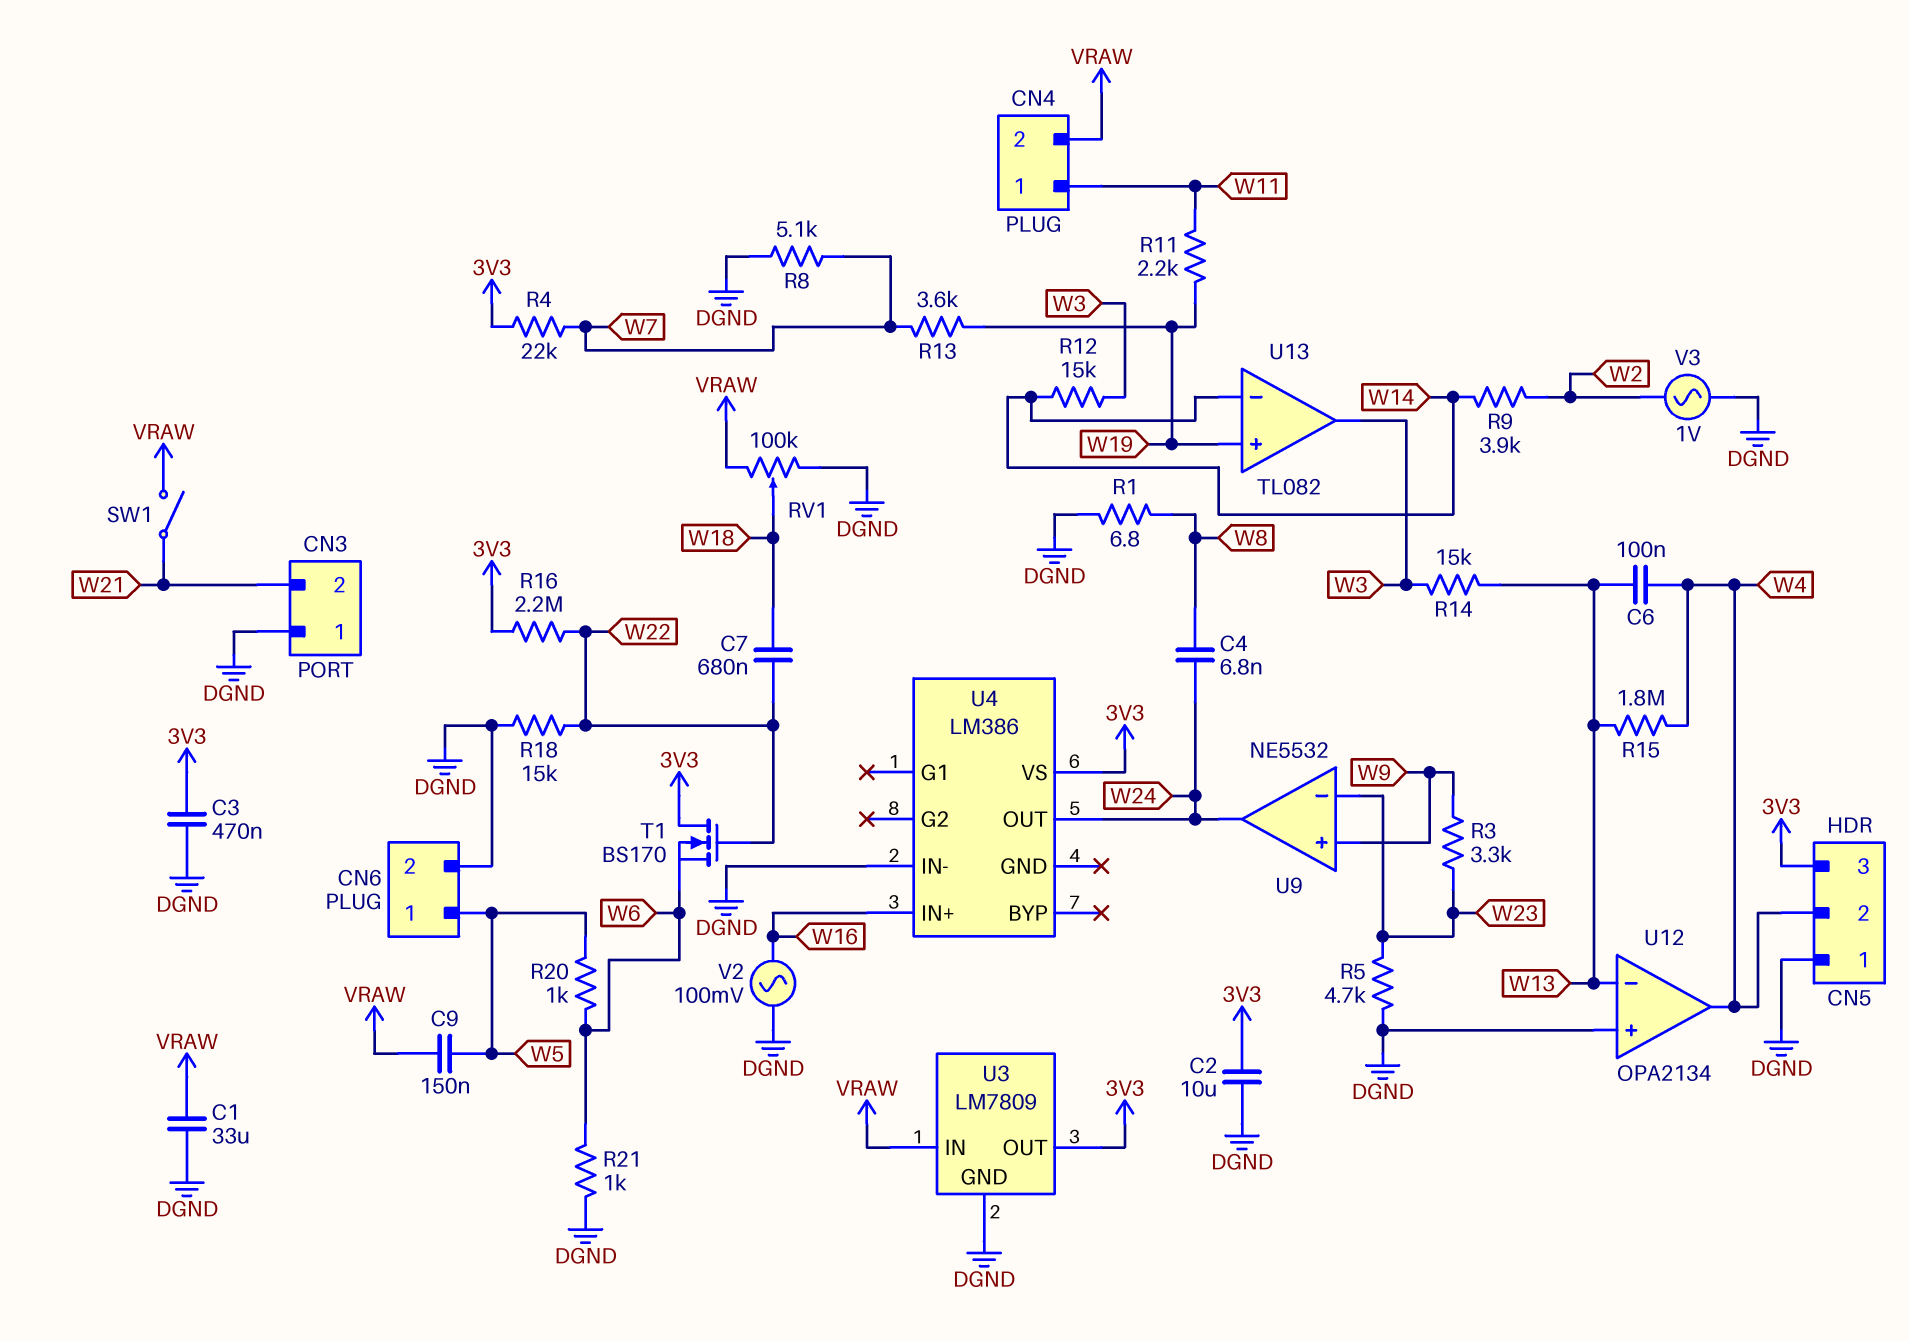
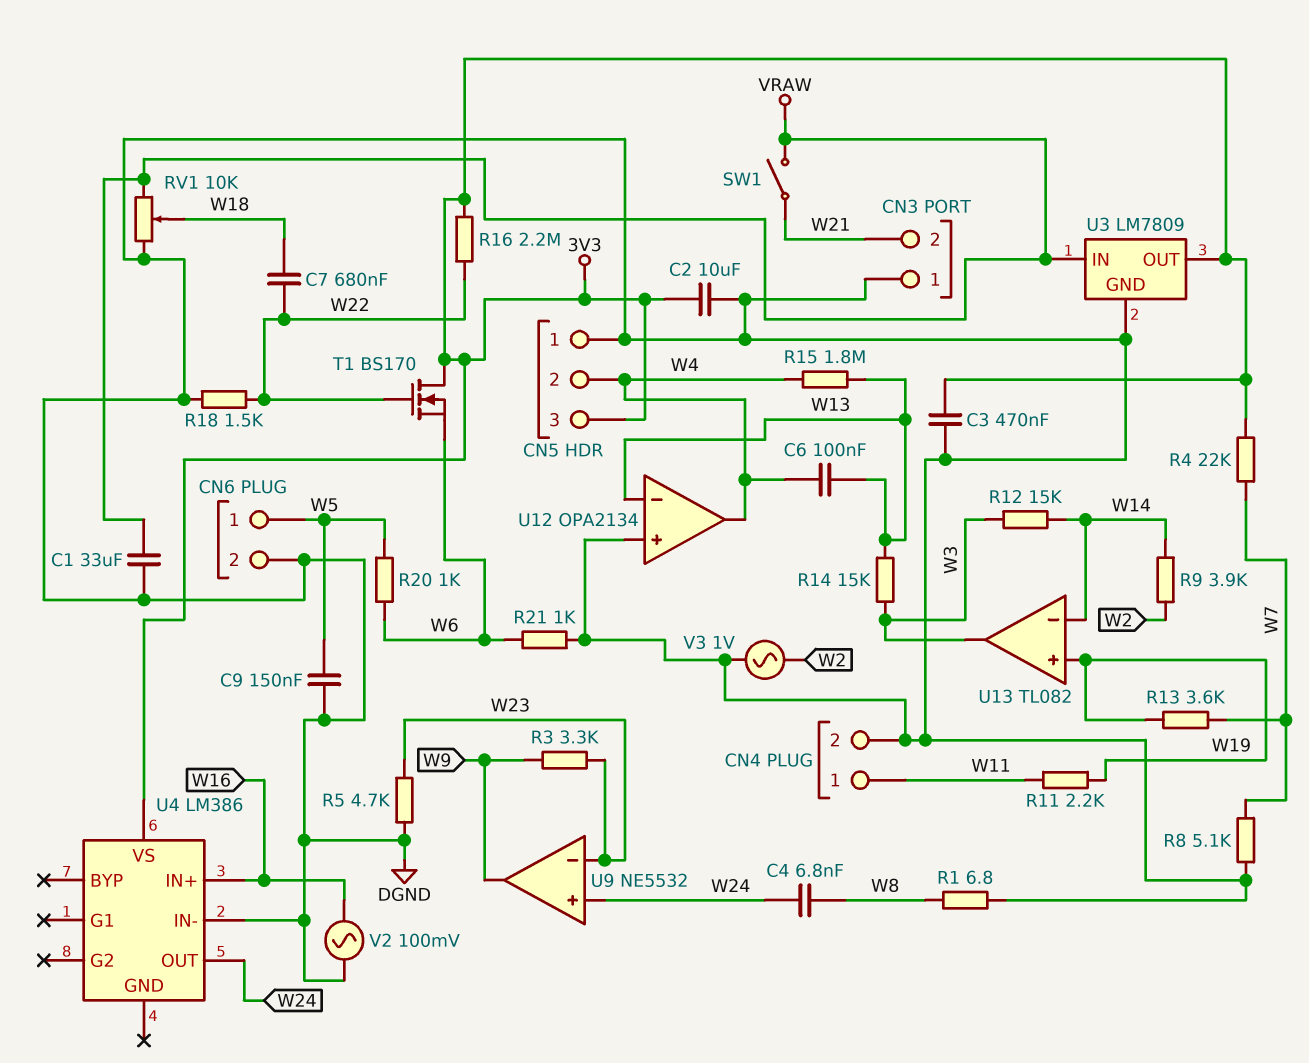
C9: 150nF (VRAW, W5) -> 150nF (DGND, W5)
CN4 pin 2: VRAW -> DGND
R18: 15k (DGND, W22) -> 1.5k (DGND, W22)
RV1: 100k (DGND, VRAW, wiper W18) -> 10k (DGND, VRAW, wiper W18)
U9 pin in+: W9 -> W24
U9 pin out: W24 -> W9

